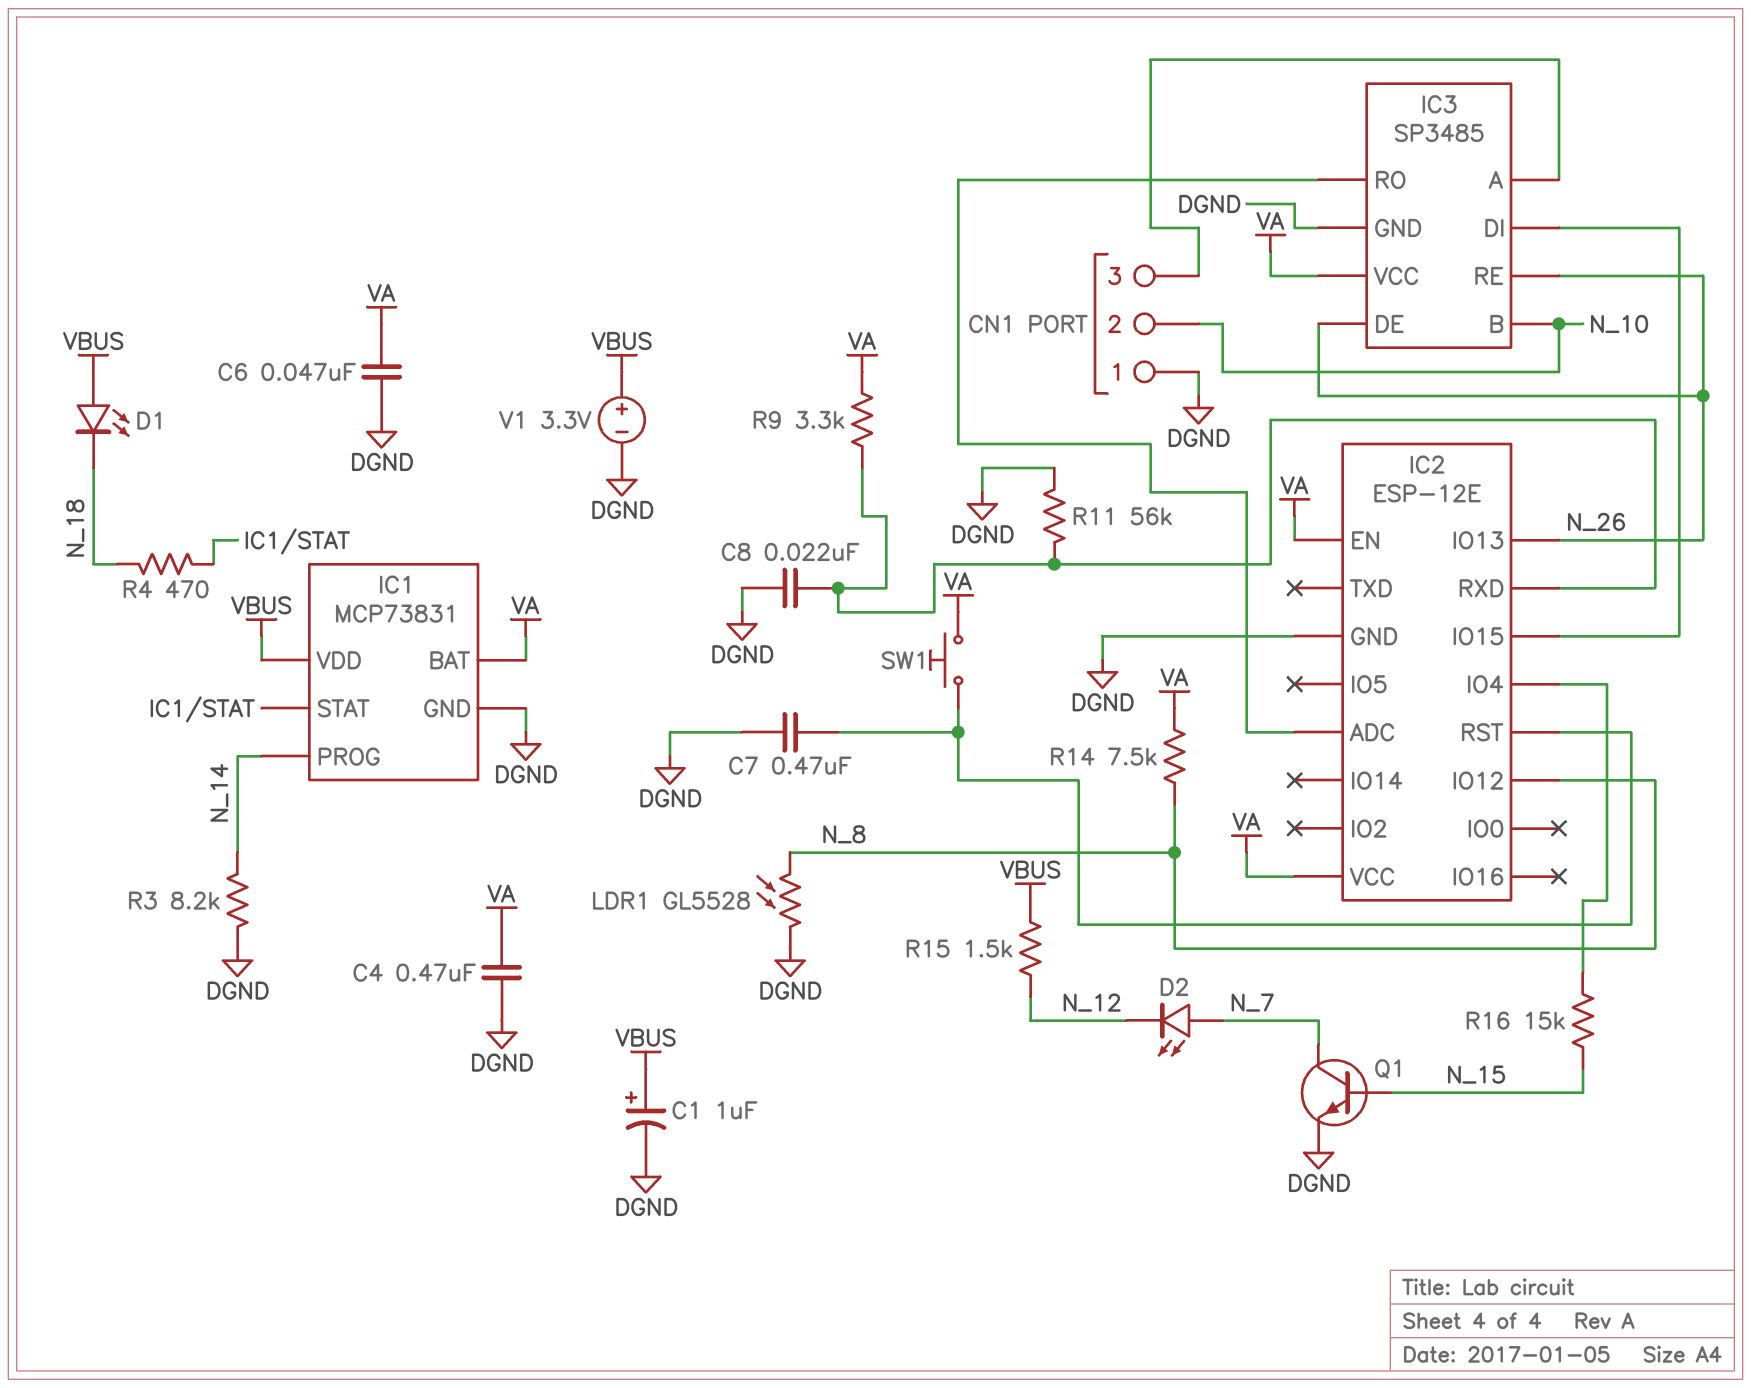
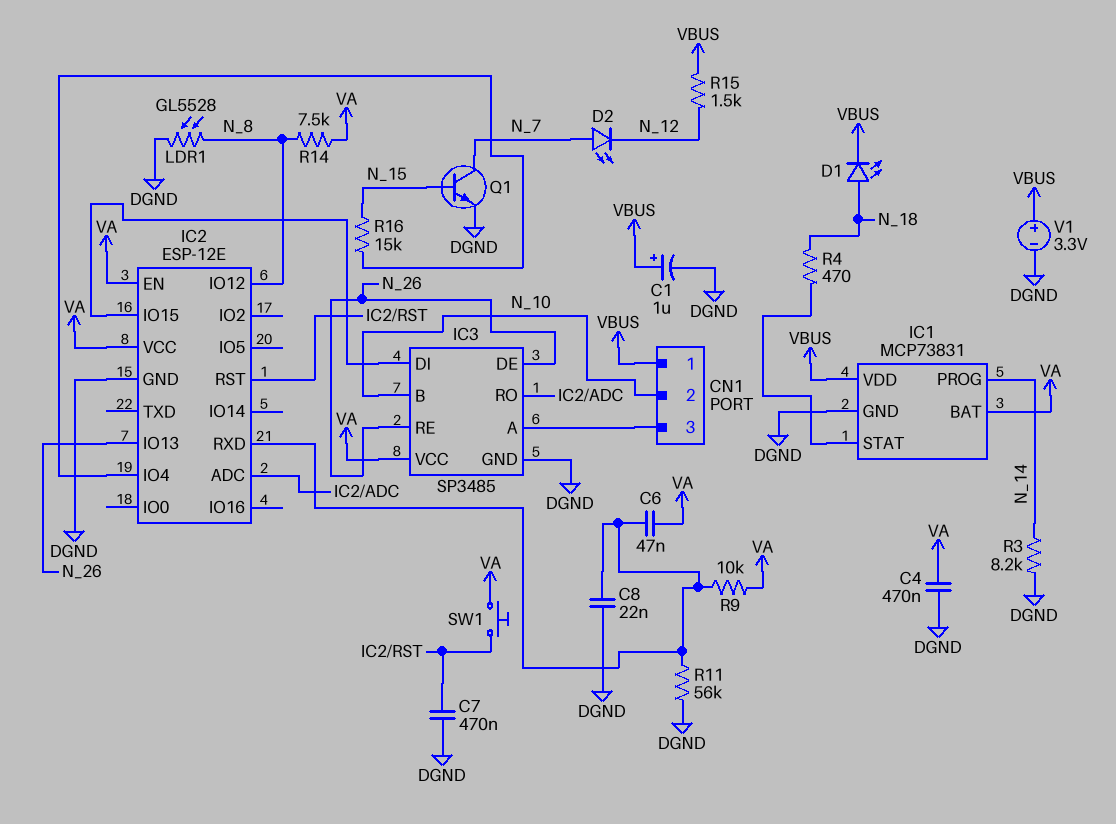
C6: 47nF (DGND, VA) -> 47nF (IC2/RXD, VA)
CN1 pin 1: DGND -> VBUS
D1: LED (A VBUS, K N_18) -> LED (A N_18, K VBUS)
R9: 3.3k (IC2/RXD, VA) -> 10k (IC2/RXD, VA)

